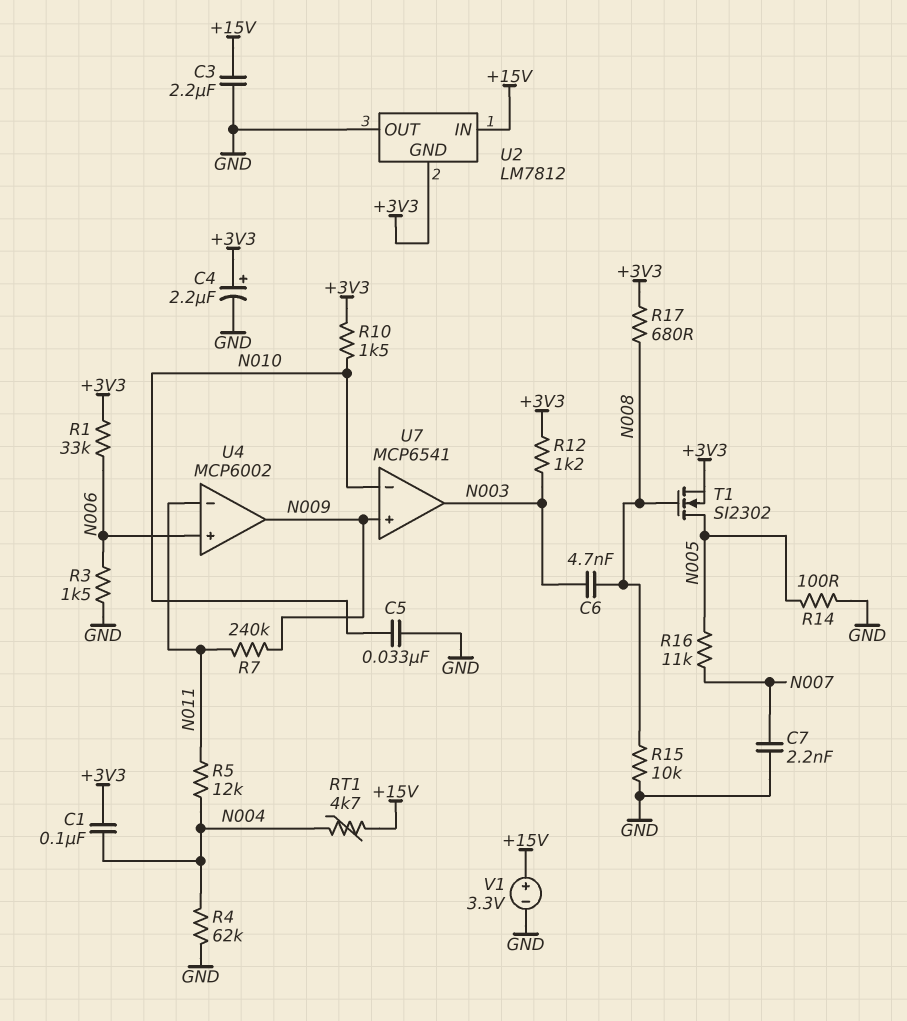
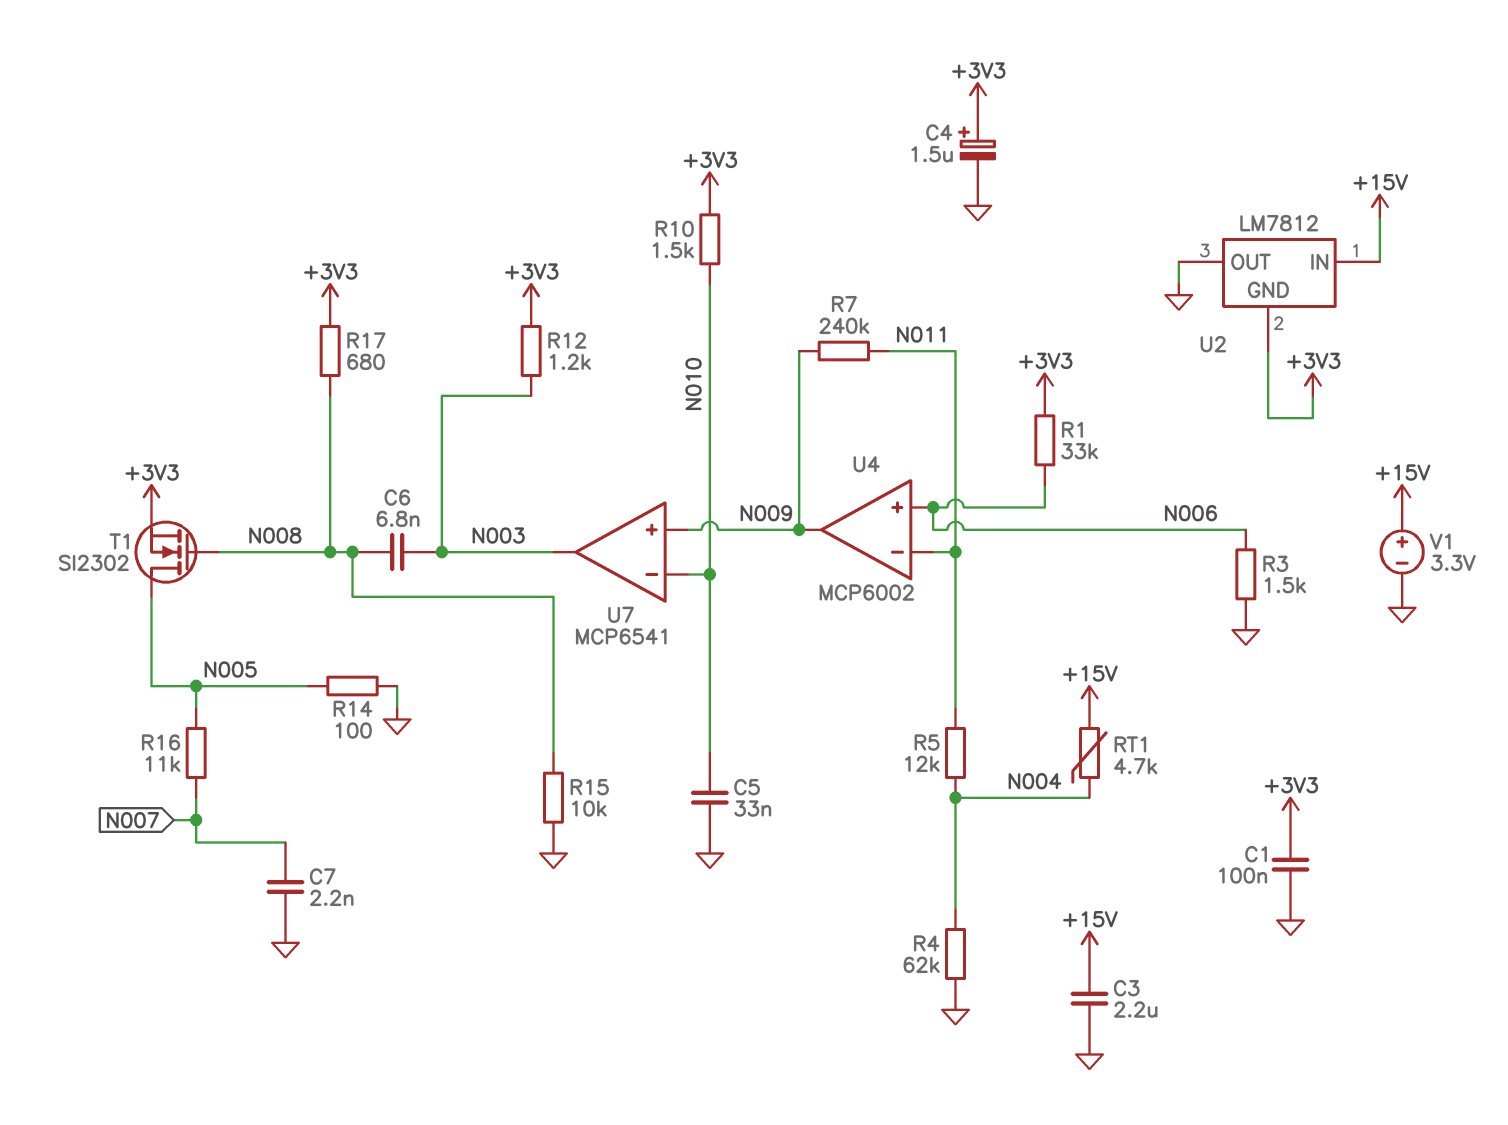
C1: 100nF (+3V3, N004) -> 100nF (+3V3, GND)
C4: 2.2uF (plus +3V3, minus GND) -> 1.5uF (plus +3V3, minus GND)
C6: 4.7nF (N003, N008) -> 6.8nF (N003, N008)

